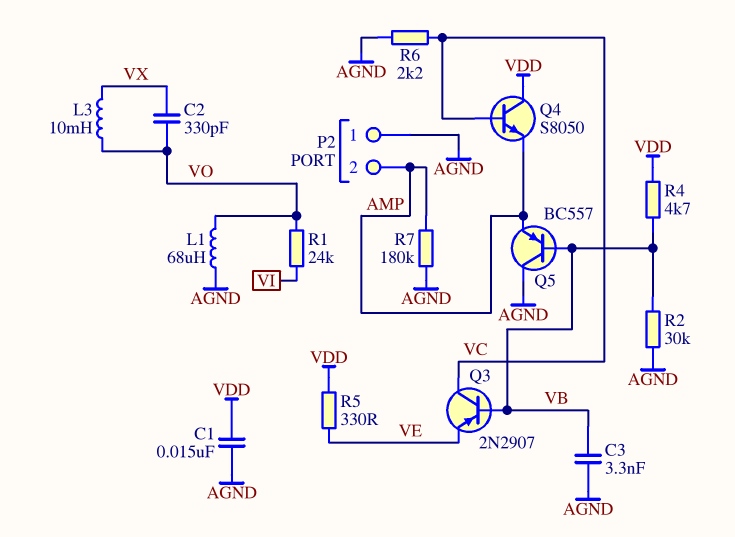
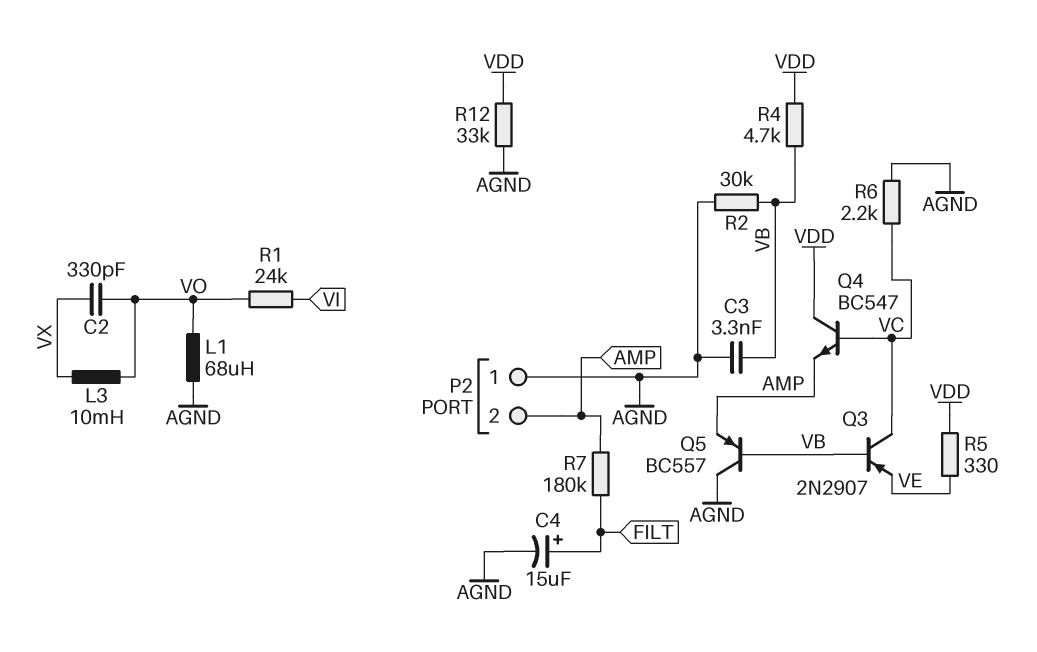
C1: 15nF (AGND, VDD) -> none
C4: none -> 15uF (plus FILT, minus AGND)
Q4: NPN S8050 (B VC, C VDD, E AMP) -> NPN BC547 (B VC, C VDD, E AMP)
R7: 180k (AGND, AMP) -> 180k (AMP, FILT)
R12: none -> 33k (AGND, VDD)

